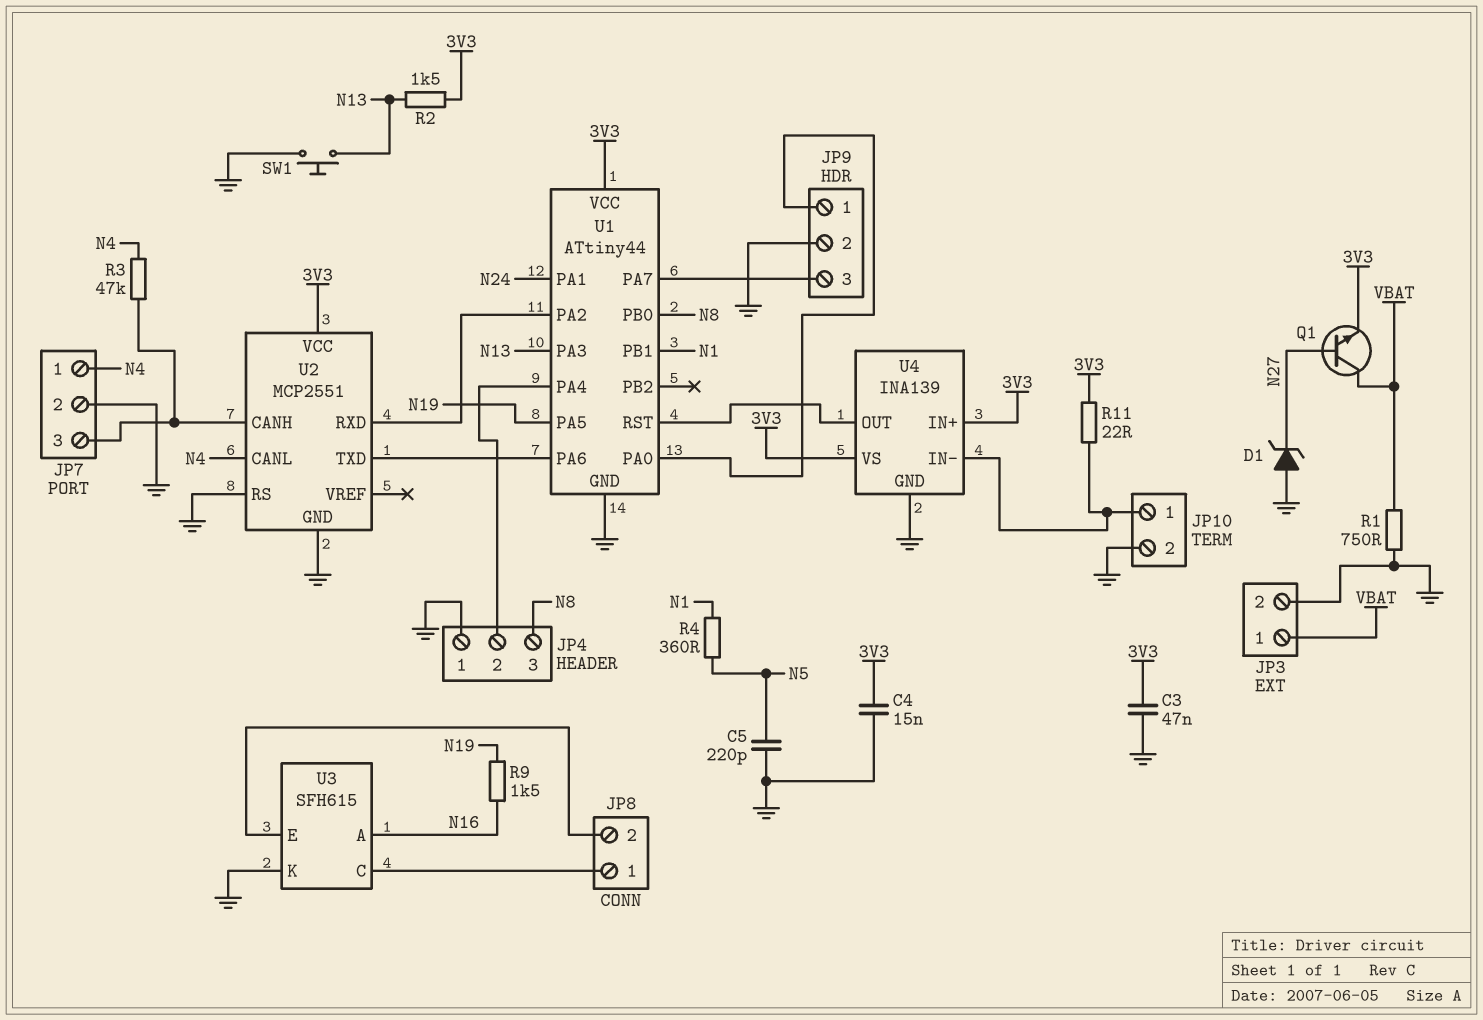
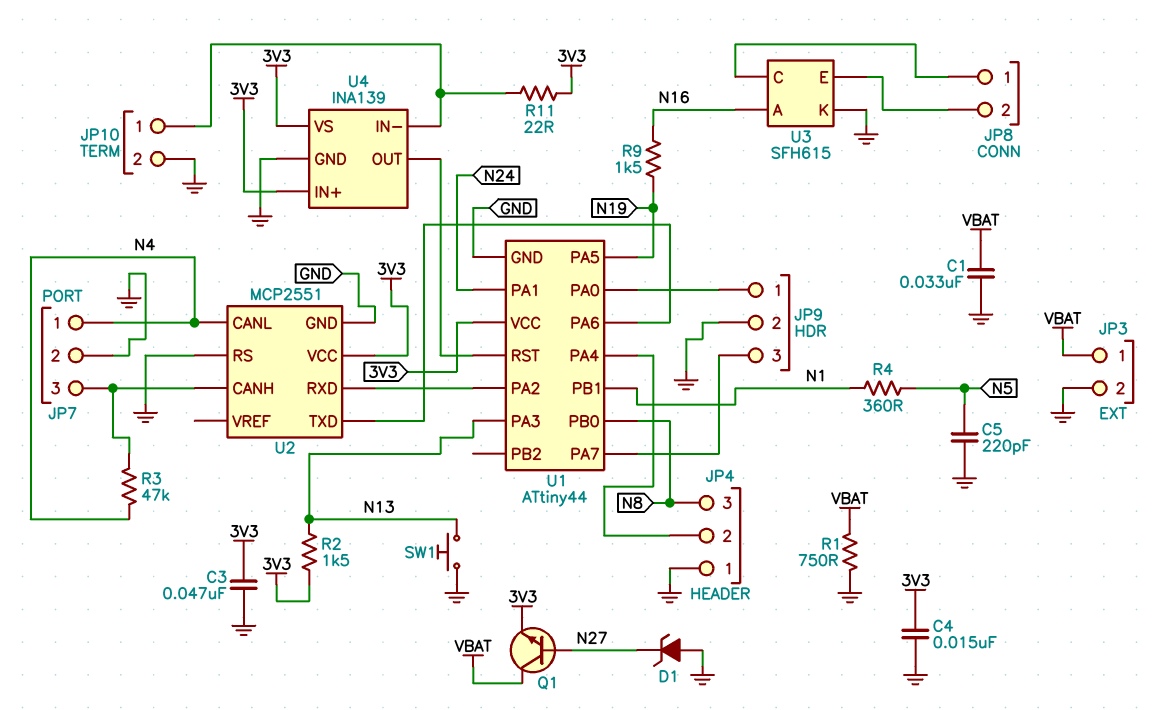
C1: none -> 33nF (GND, VBAT)

